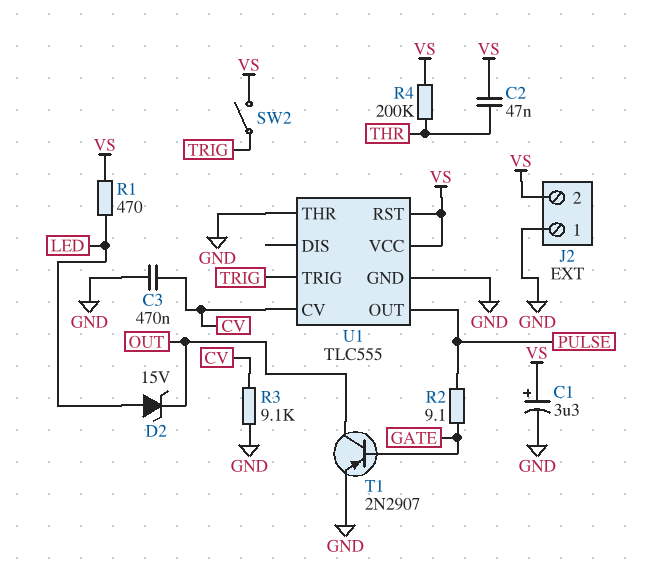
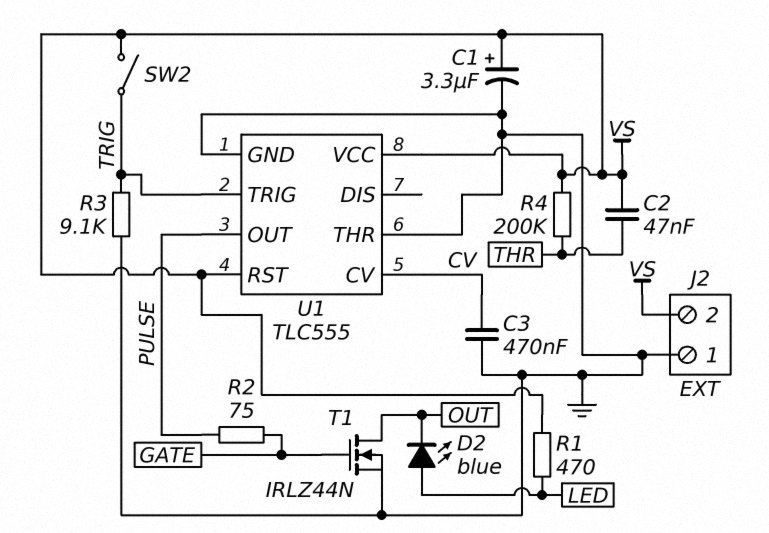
D2: zener 15V (A LED, K OUT) -> LED blue (A LED, K OUT)
R2: 9.1 (GATE, PULSE) -> 75 (GATE, PULSE)
R3: 9.1k (CV, GND) -> 9.1k (GND, TRIG)
T1: PNP 2N2907 (B GATE, C OUT, E GND) -> NMOS IRLZ44N (G GATE, D OUT, S GND)

